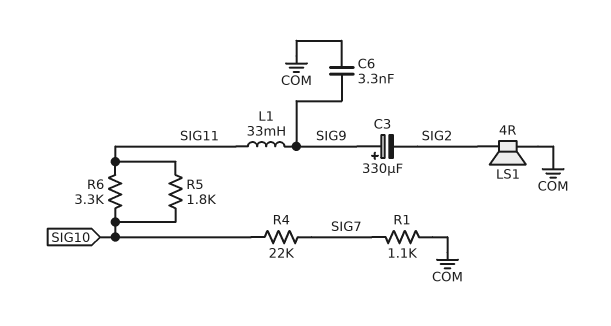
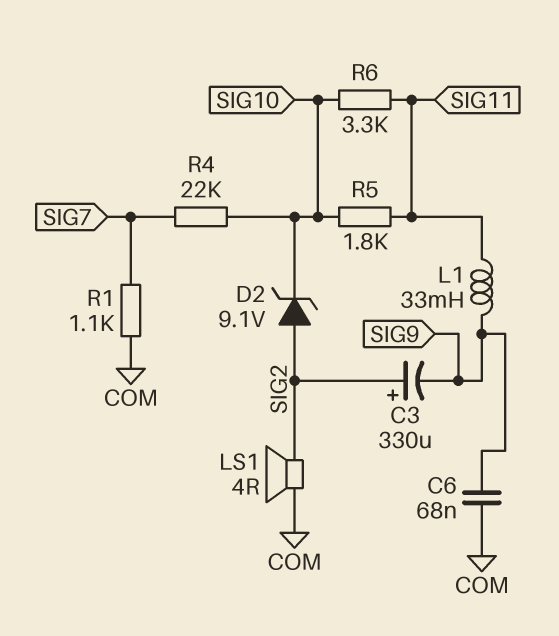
C3: 330uF (plus SIG9, minus SIG2) -> 330uF (plus SIG2, minus SIG9)
C6: 3.3nF (COM, SIG9) -> 68nF (COM, SIG9)
D2: none -> zener 9.1V (A SIG2, K SIG10)

